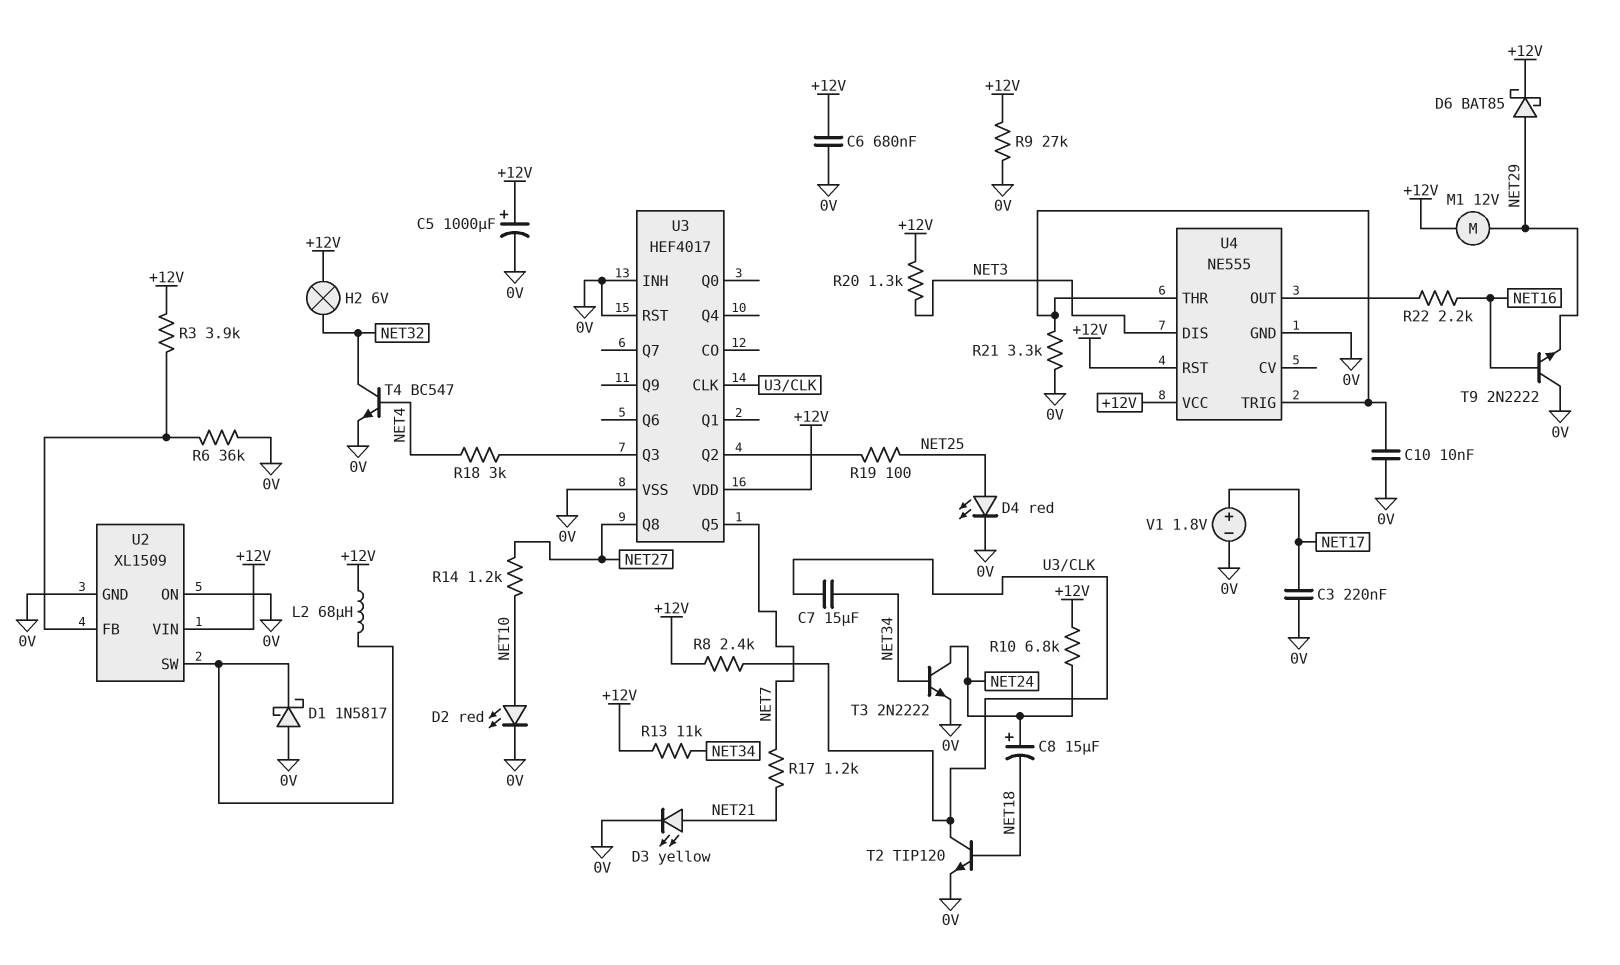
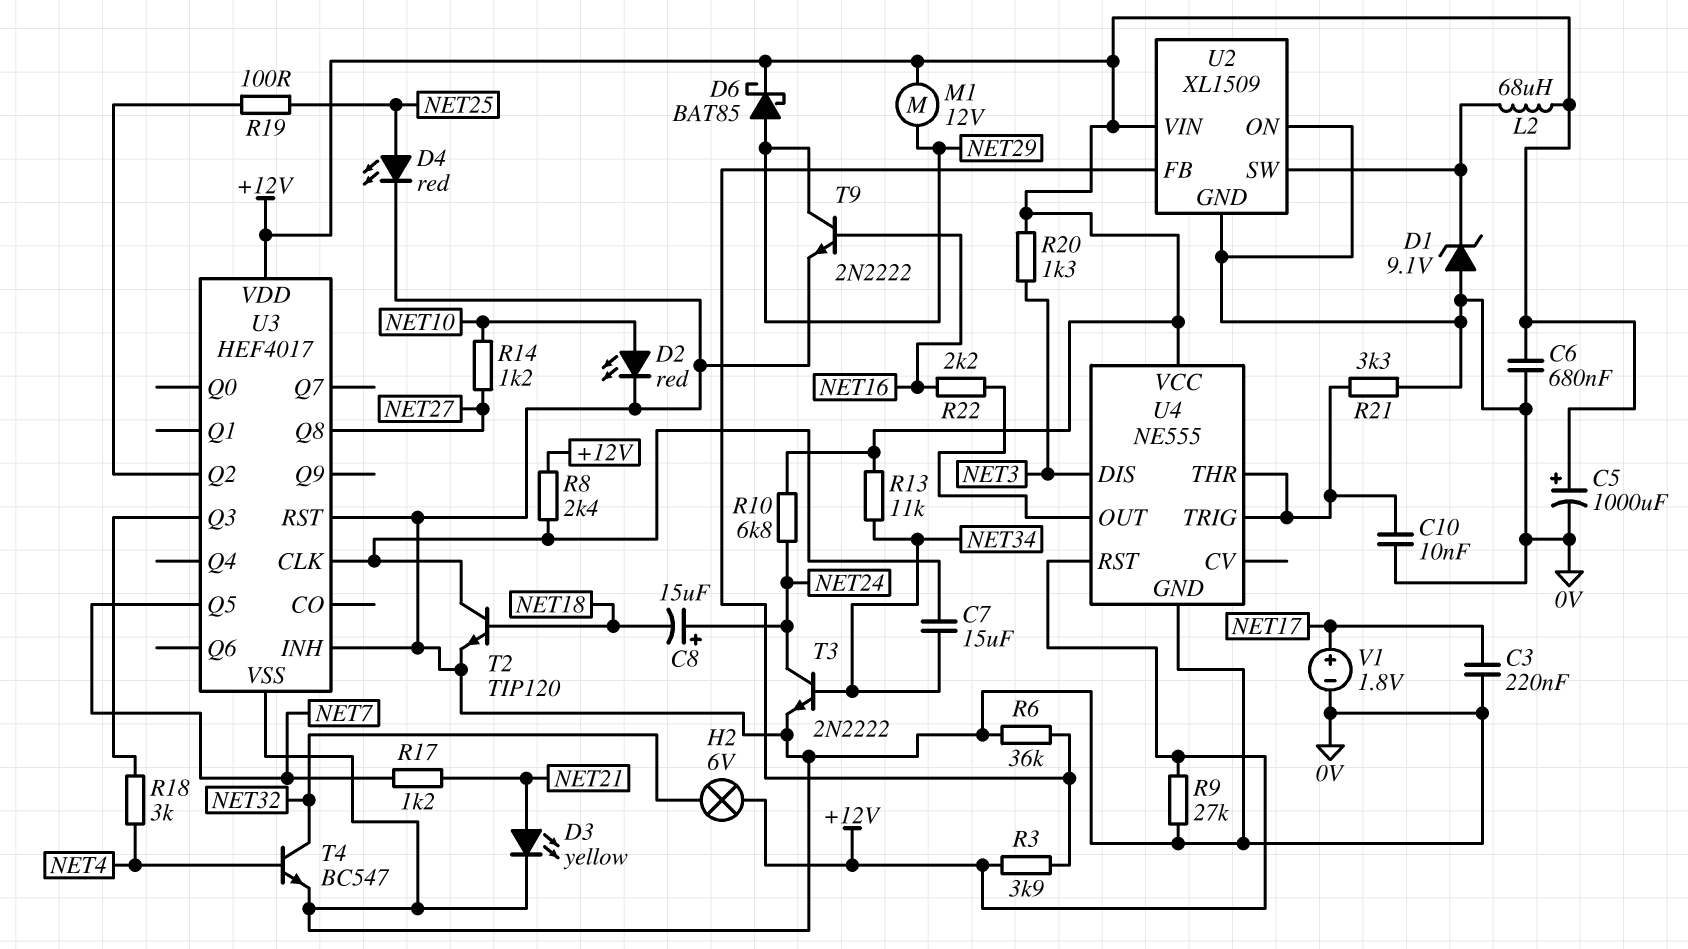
D1: schottky 1N5817 (A 0V, K U2/SW) -> zener 9.1V (A 0V, K U2/SW)
T9: NPN 2N2222 (B NET16, C 0V, E NET29) -> NPN 2N2222 (B NET16, C NET29, E 0V)

